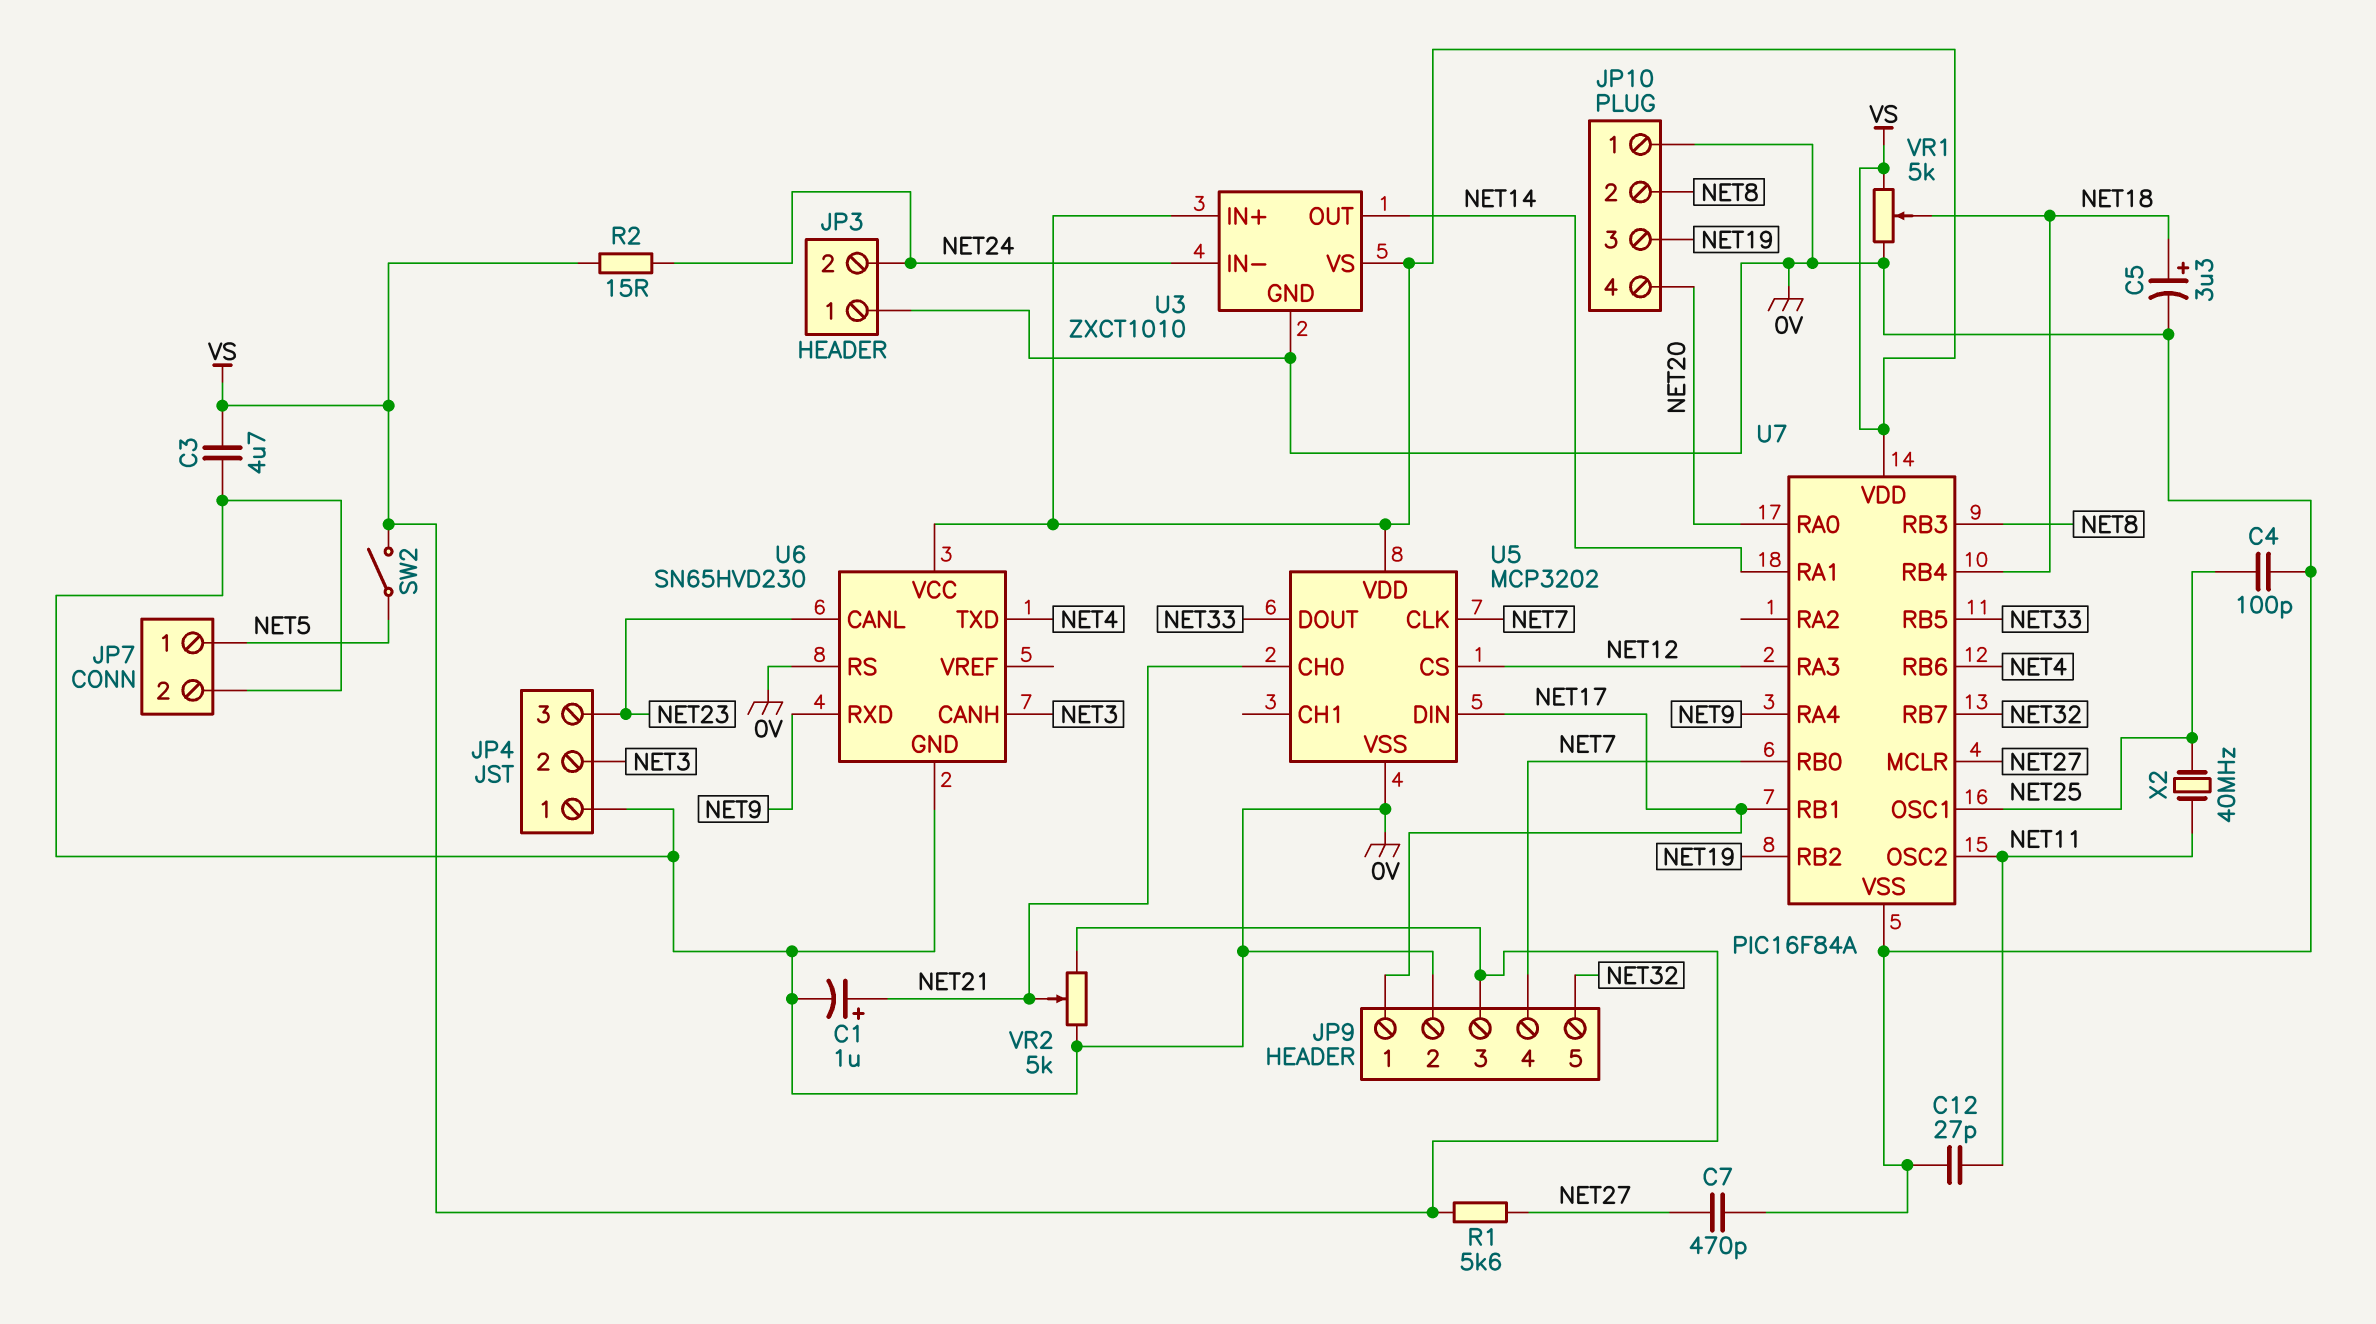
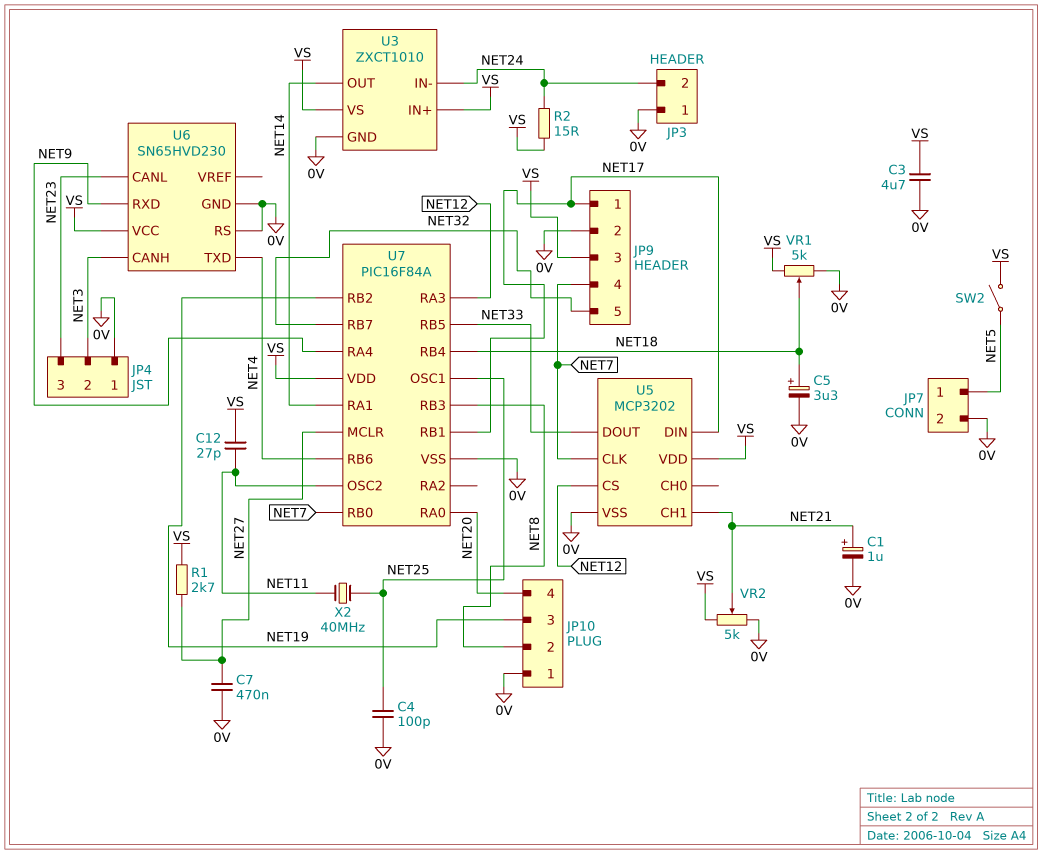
C7: 470pF (0V, NET27) -> 470nF (0V, NET27)
C12: 27pF (0V, NET11) -> 27pF (NET11, VS)
R1: 5.6k (NET27, VS) -> 2.7k (NET27, VS)
U5 pin CH0: NET21 -> none
U5 pin CH1: none -> NET21

